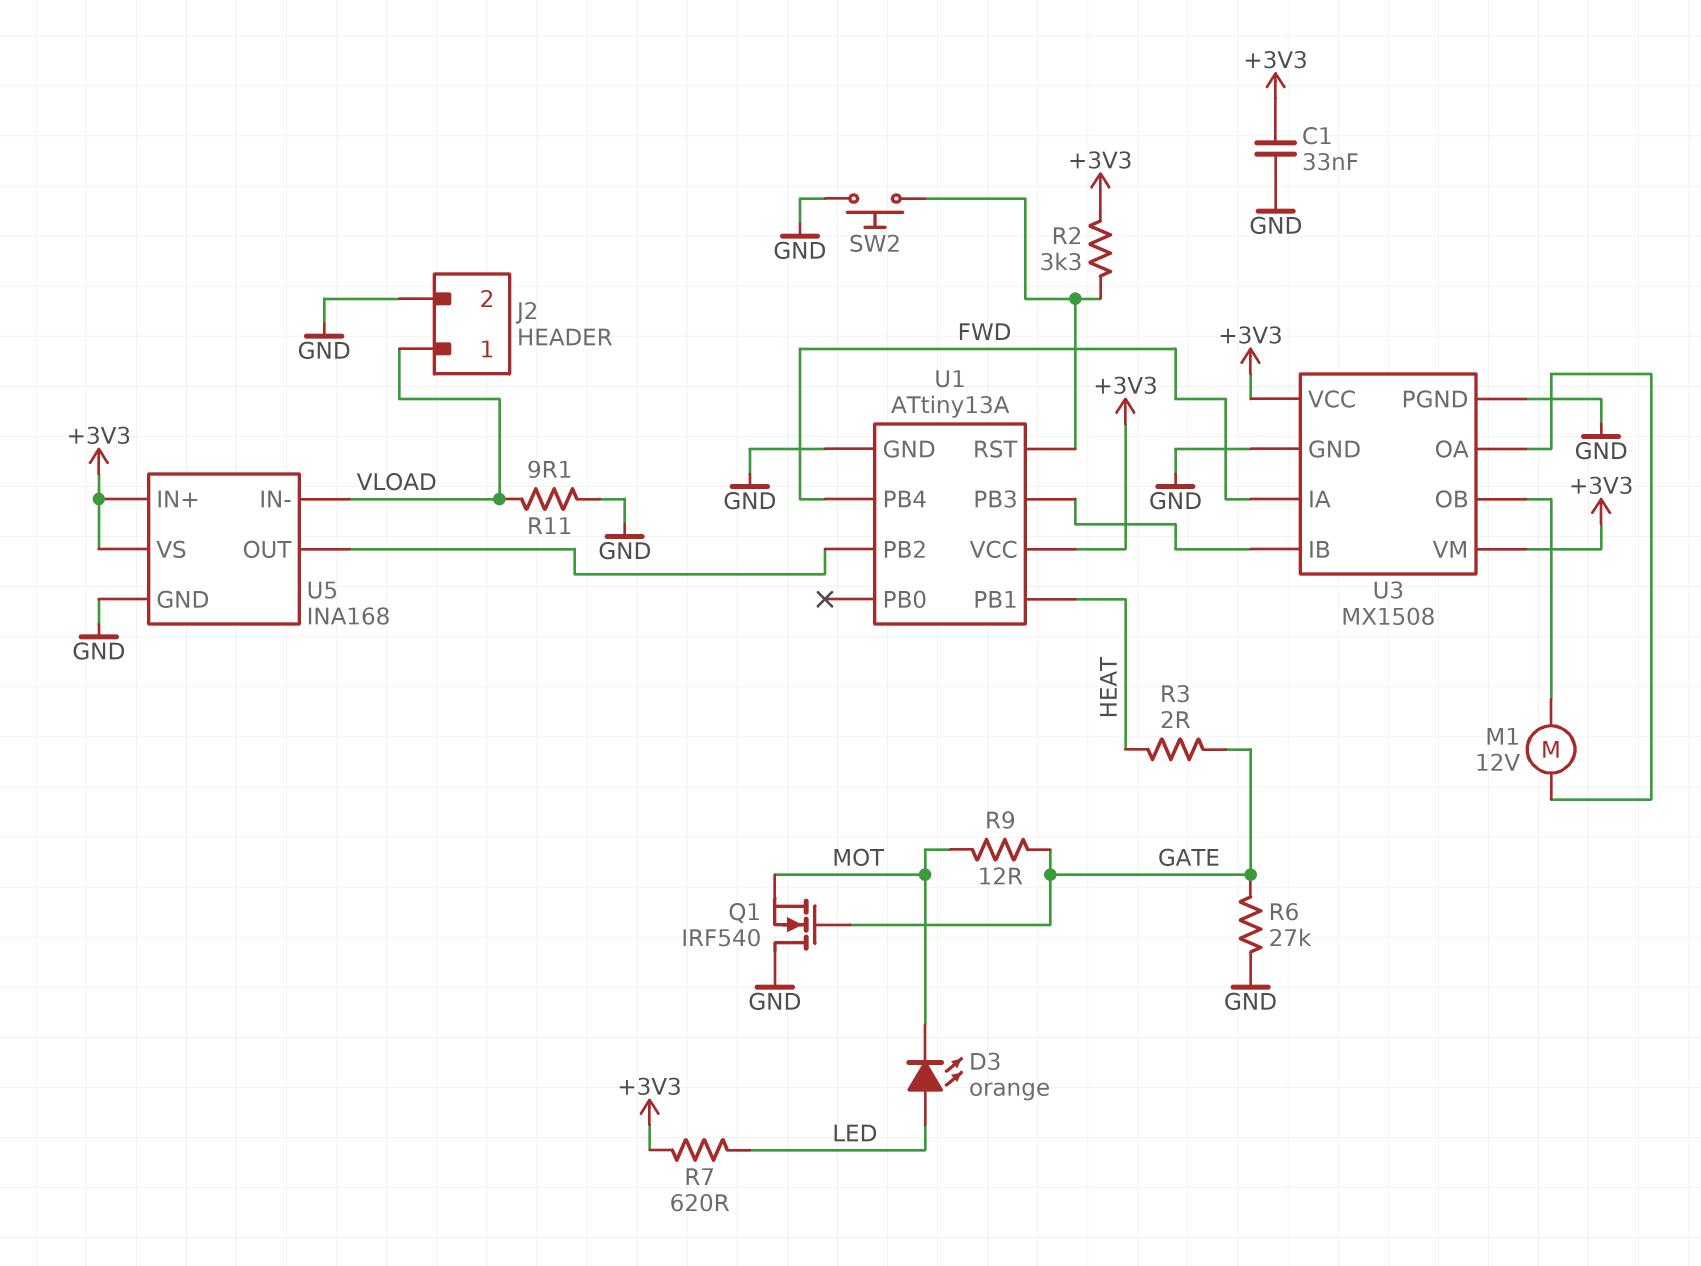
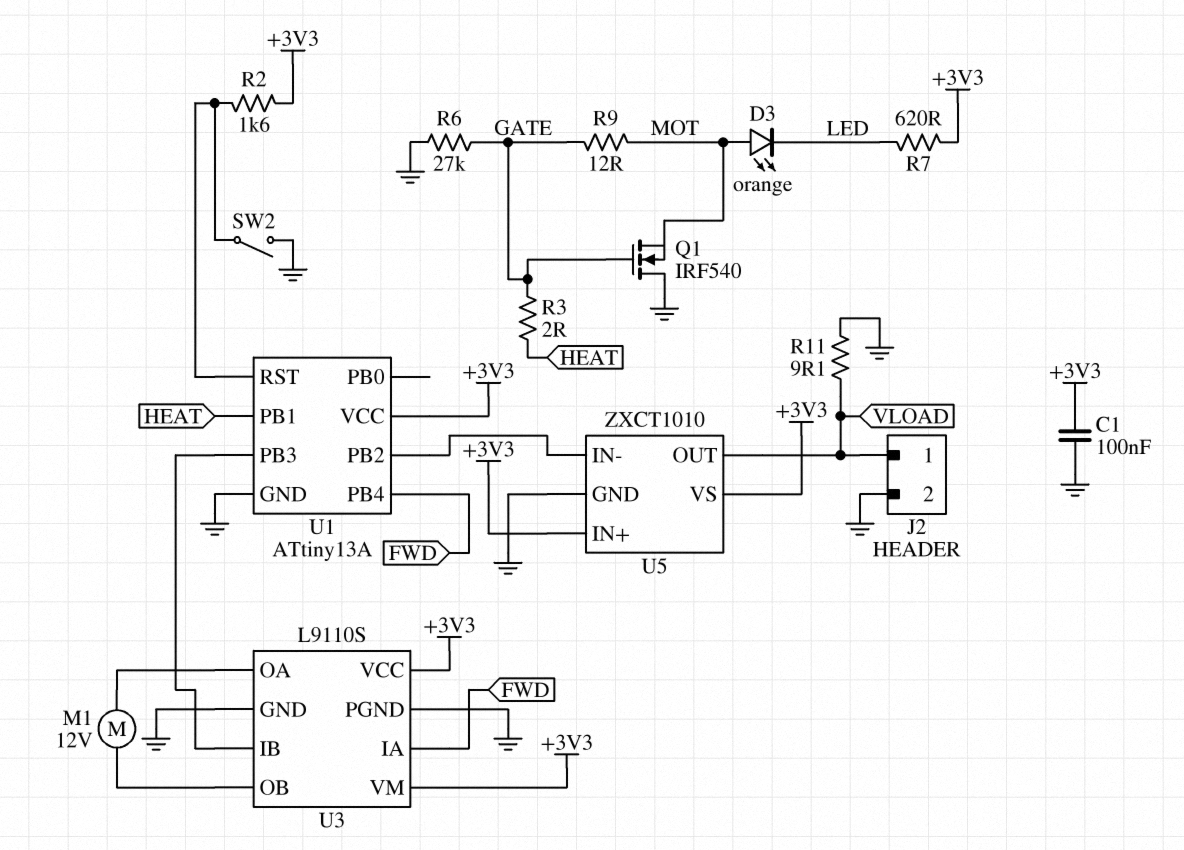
C1: 33nF (+3V3, GND) -> 100nF (+3V3, GND)
D3: LED orange (A LED, K MOT) -> LED orange (A MOT, K LED)
R2: 3.3k (+3V3, U1/RST) -> 1.6k (+3V3, U1/RST)
SW2: button (GND, U1/RST) -> switch (GND, U1/RST)
U3: MX1508 -> L9110S
U5: INA168 -> ZXCT1010
U5 pin IN-: VLOAD -> U1/PB2
U5 pin OUT: U1/PB2 -> VLOAD

